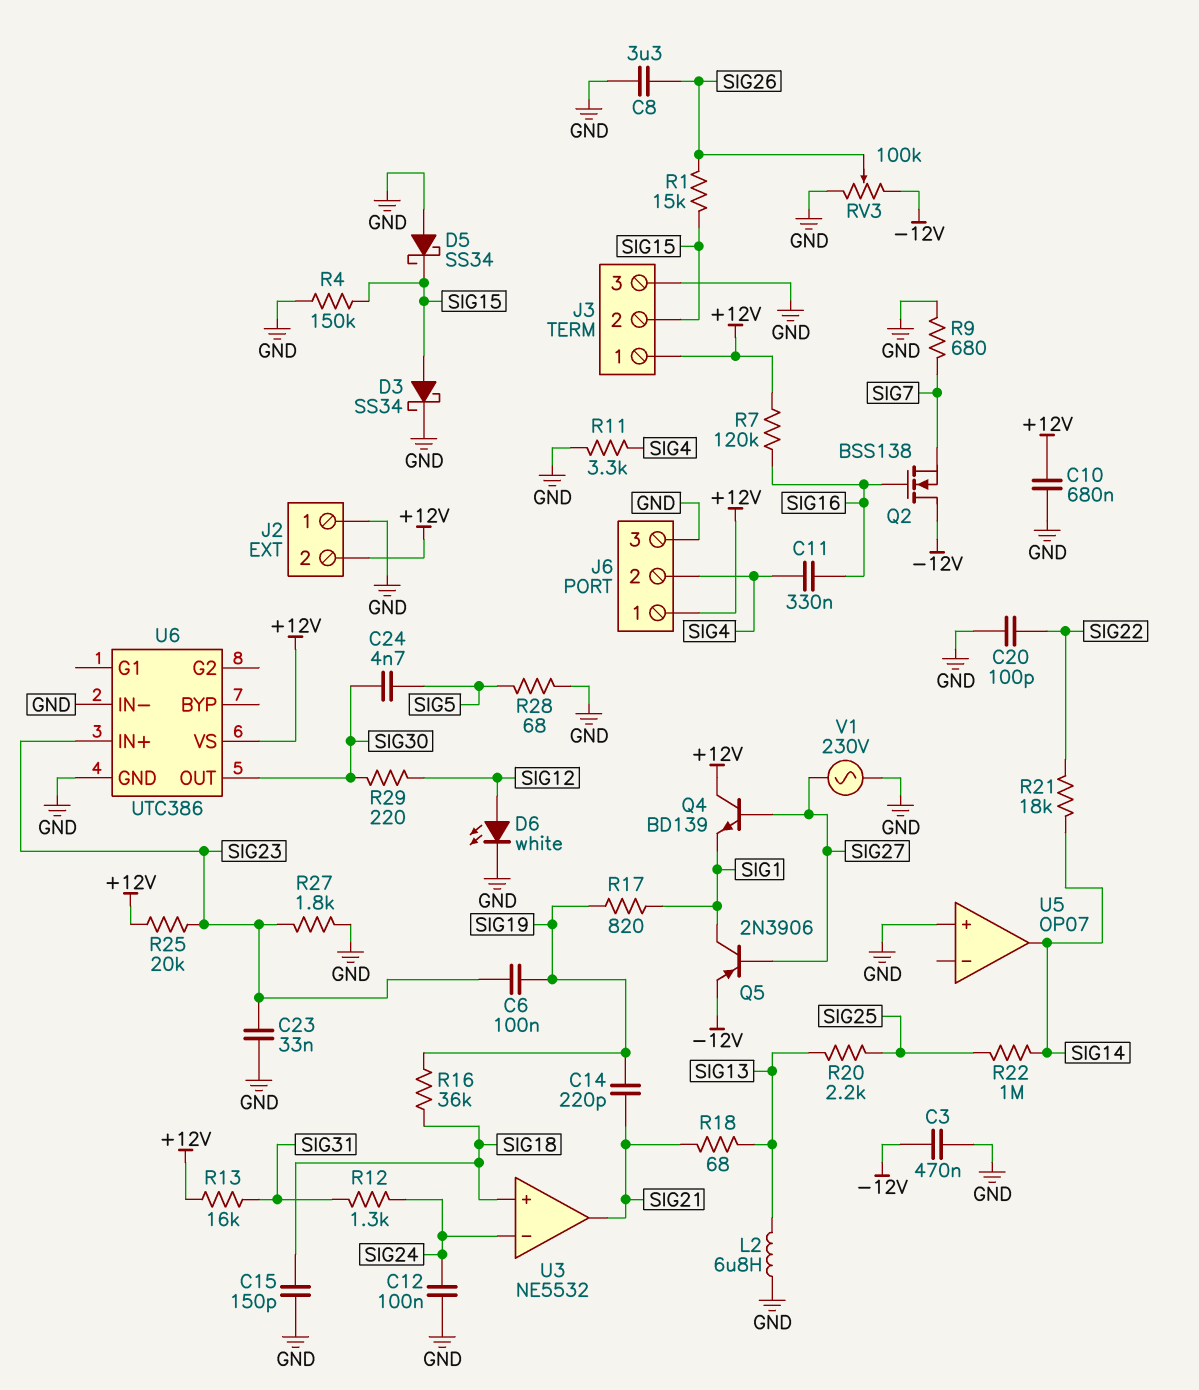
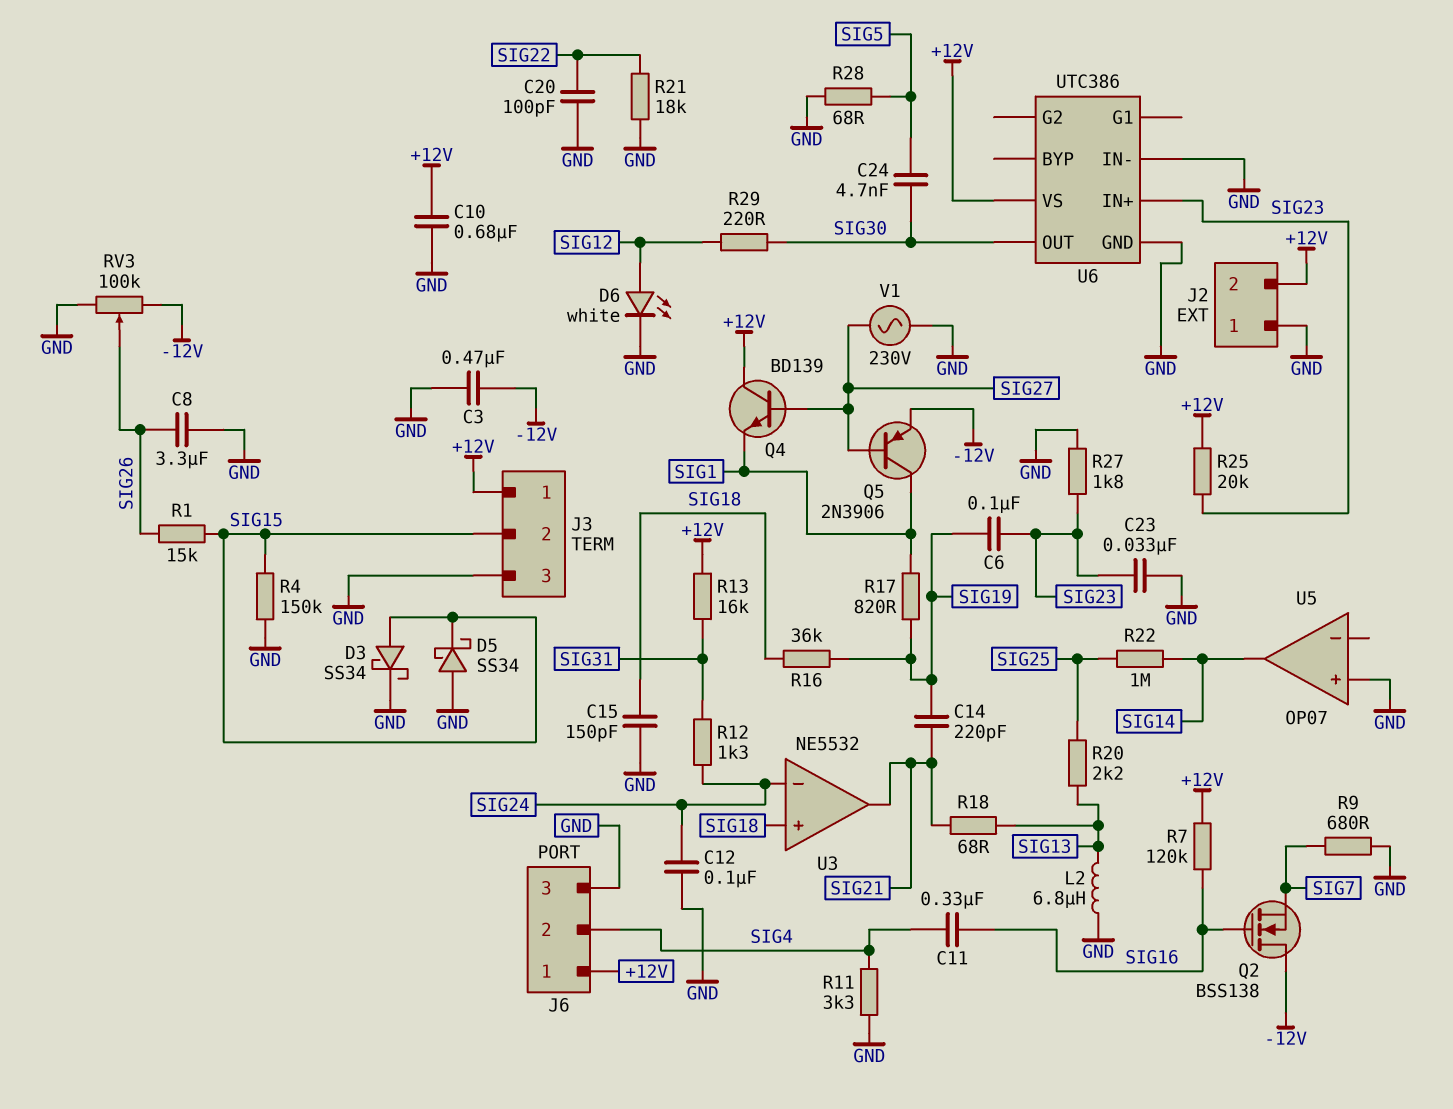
R21: 18k (SIG14, SIG22) -> 18k (GND, SIG22)

